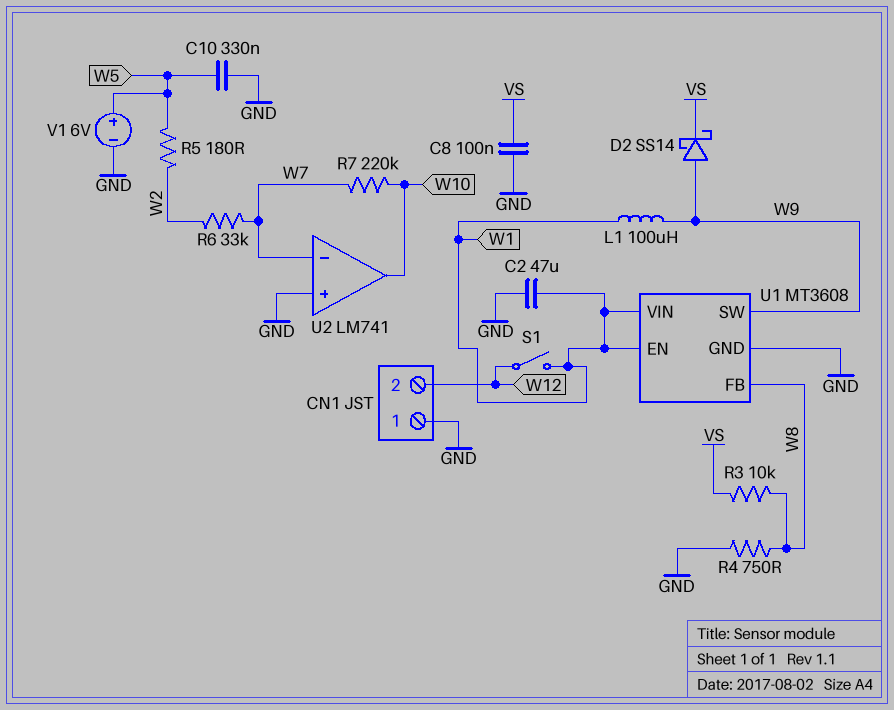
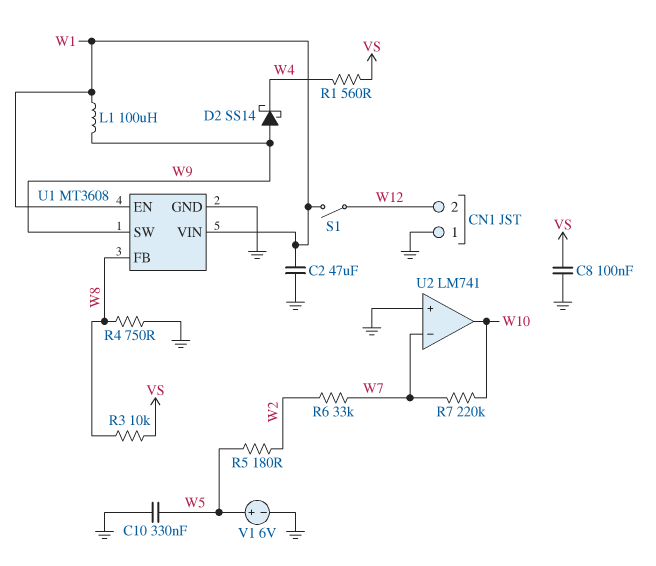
D2: schottky SS14 (A W9, K VS) -> schottky SS14 (A W9, K W4)
R1: none -> 560 (VS, W4)

